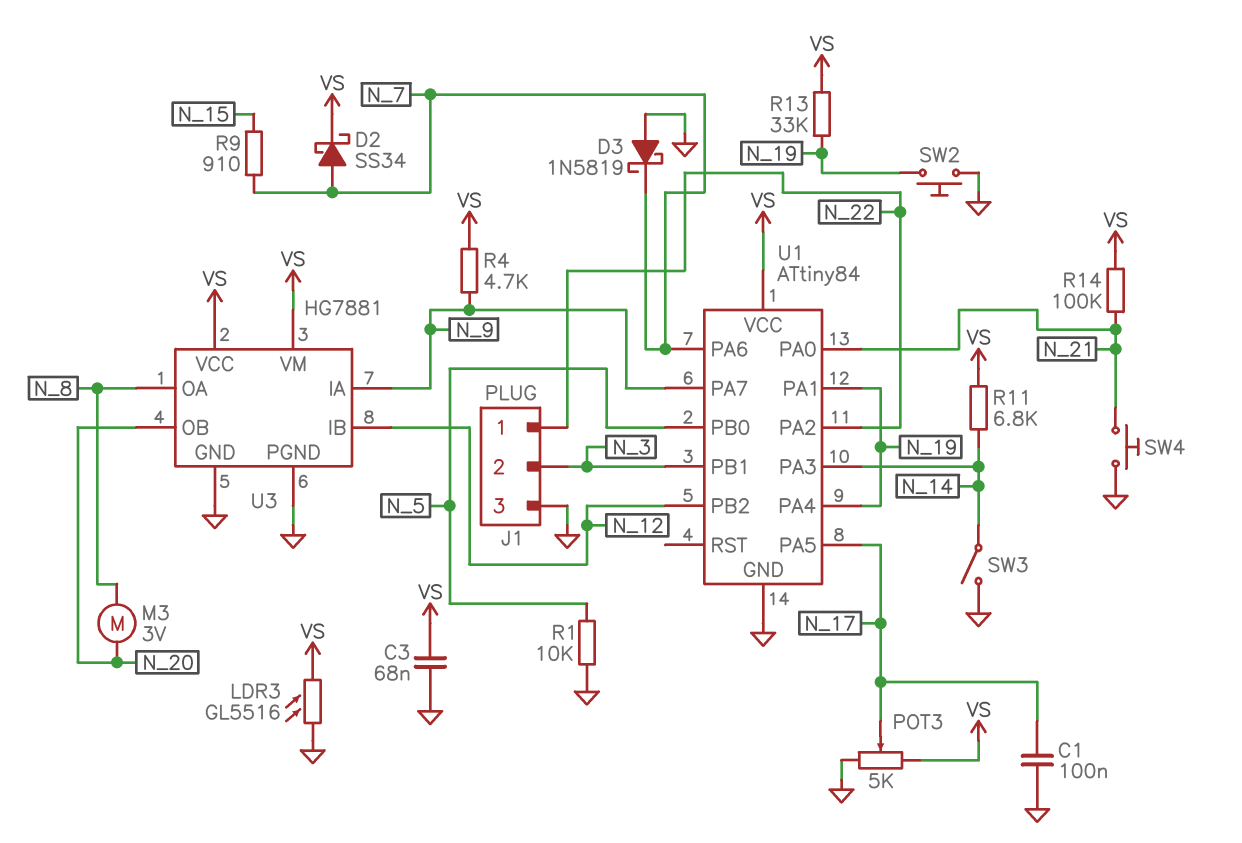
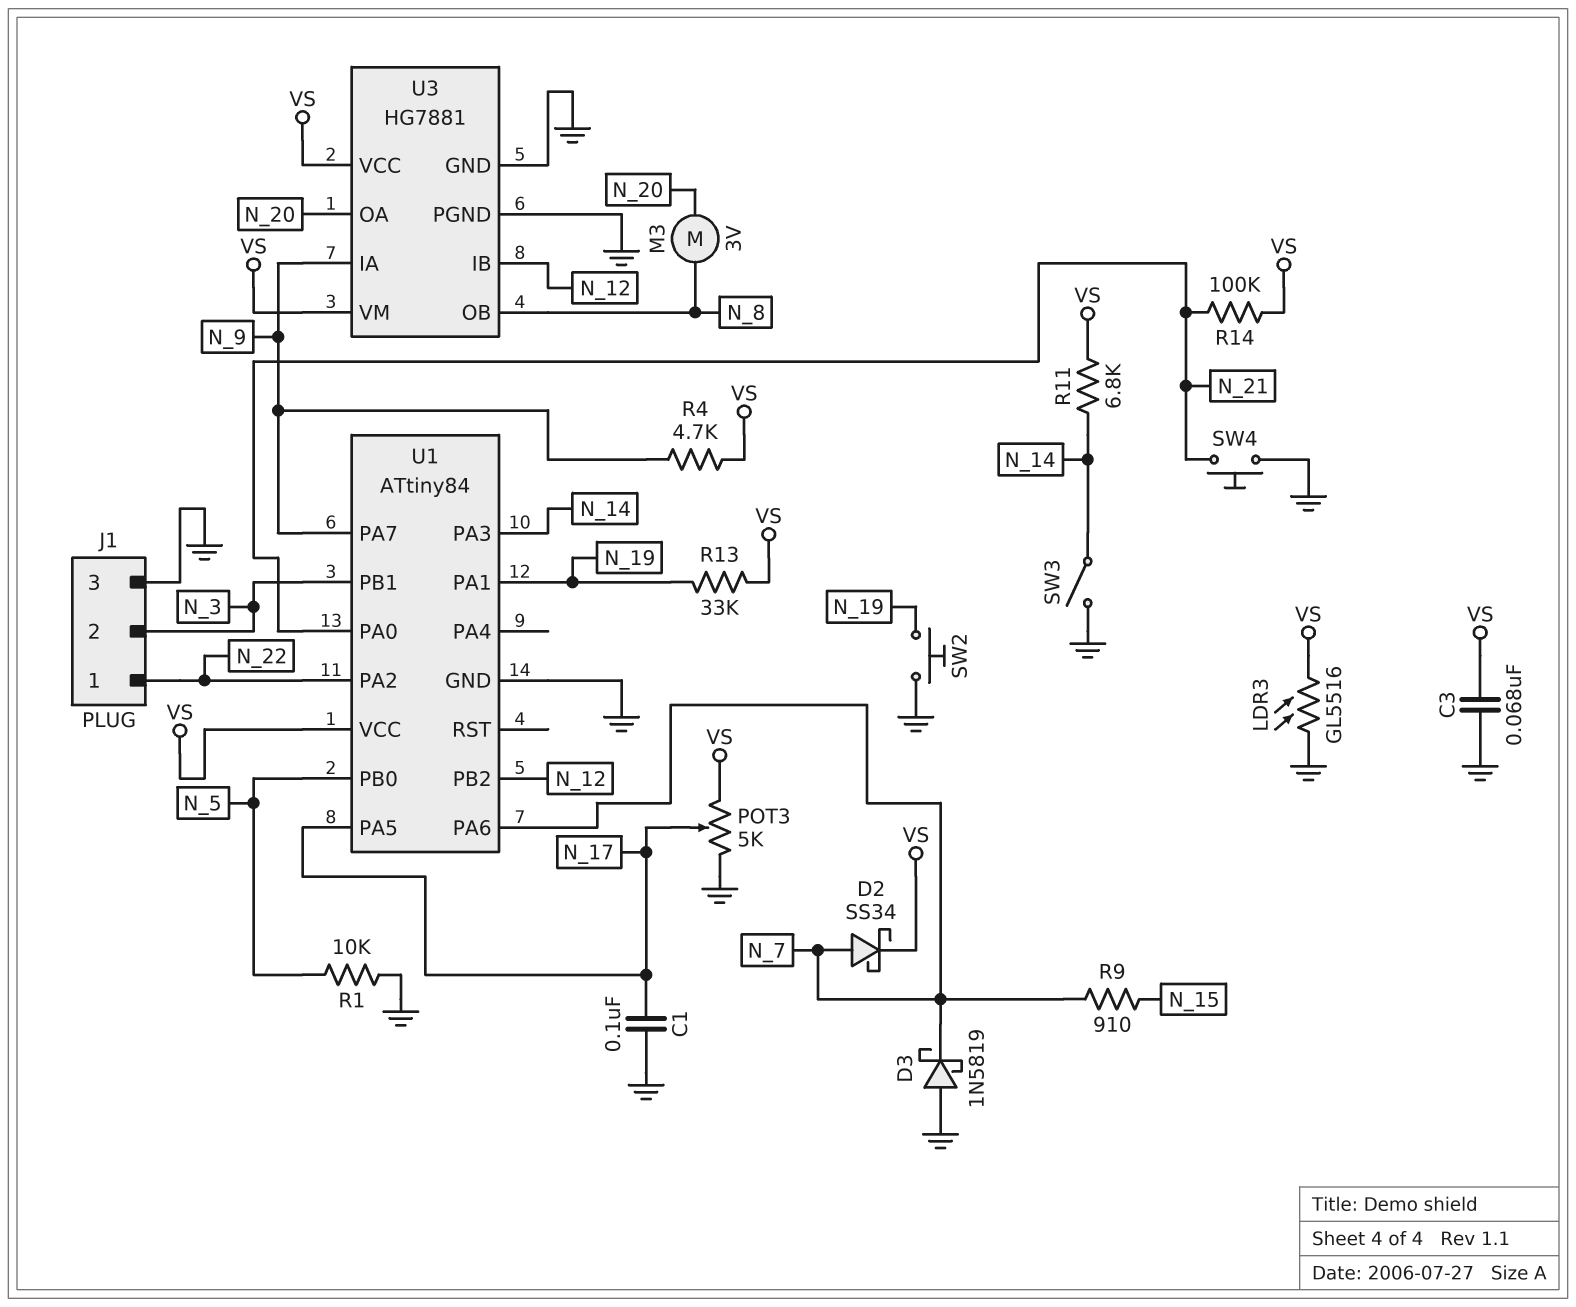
U1 pin PA4: N_19 -> none
U3 pin OA: N_8 -> N_20
U3 pin OB: N_20 -> N_8

